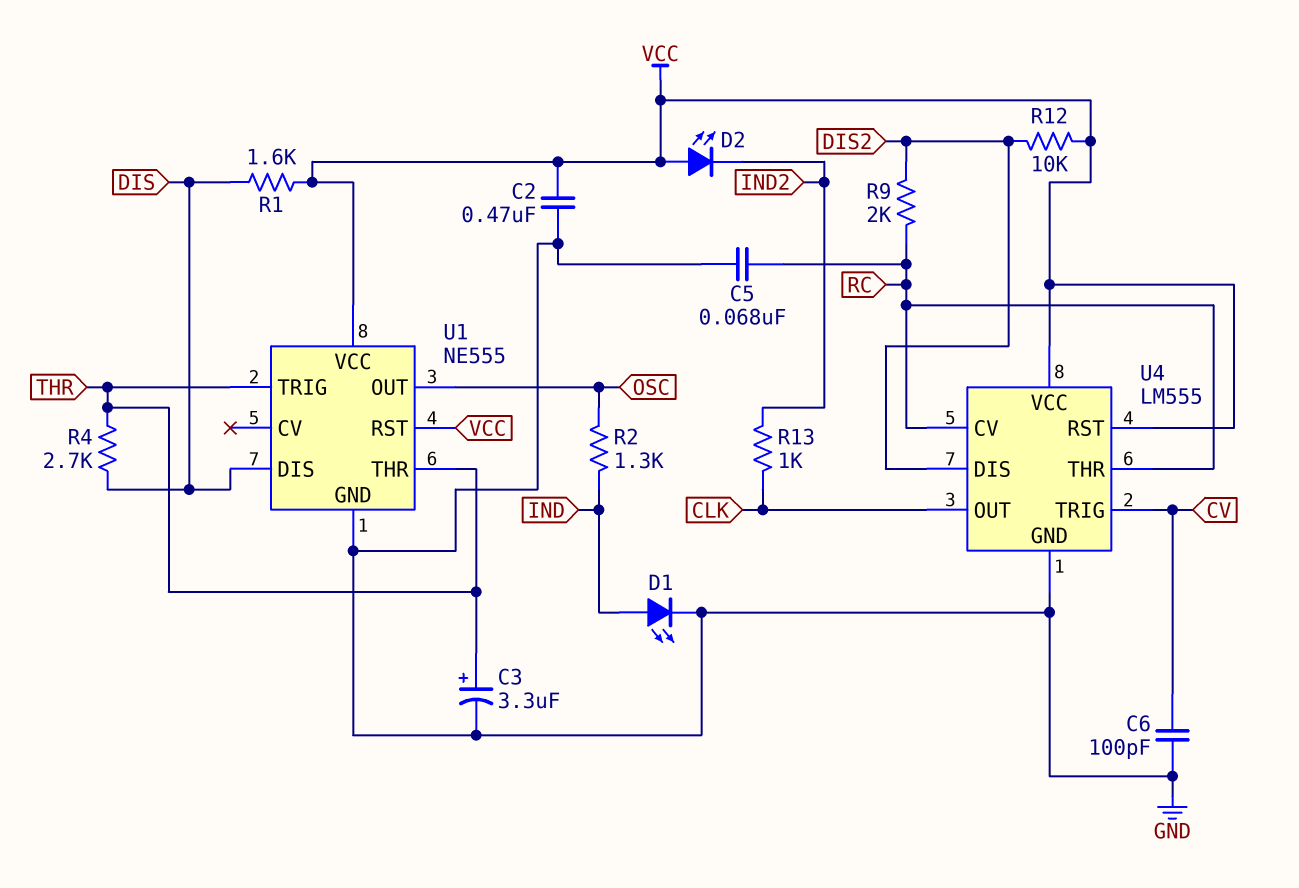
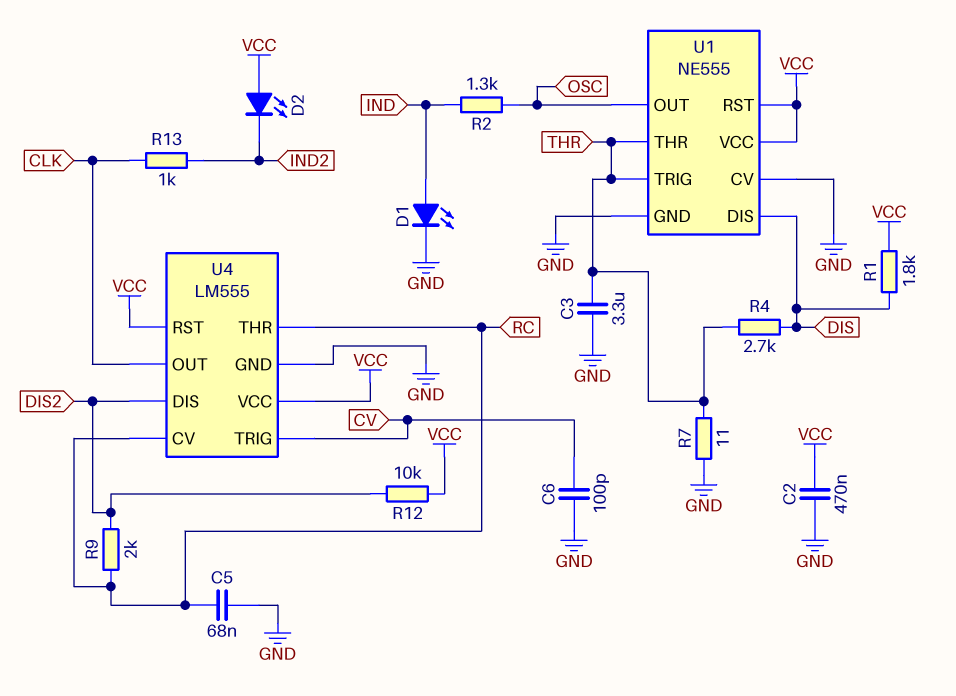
C3: 3.3uF (plus THR, minus GND) -> 3.3uF (GND, THR)
R1: 1.6k (DIS, VCC) -> 1.8k (DIS, VCC)
R7: none -> 11 (GND, THR)
U1 pin CV: none -> GND

